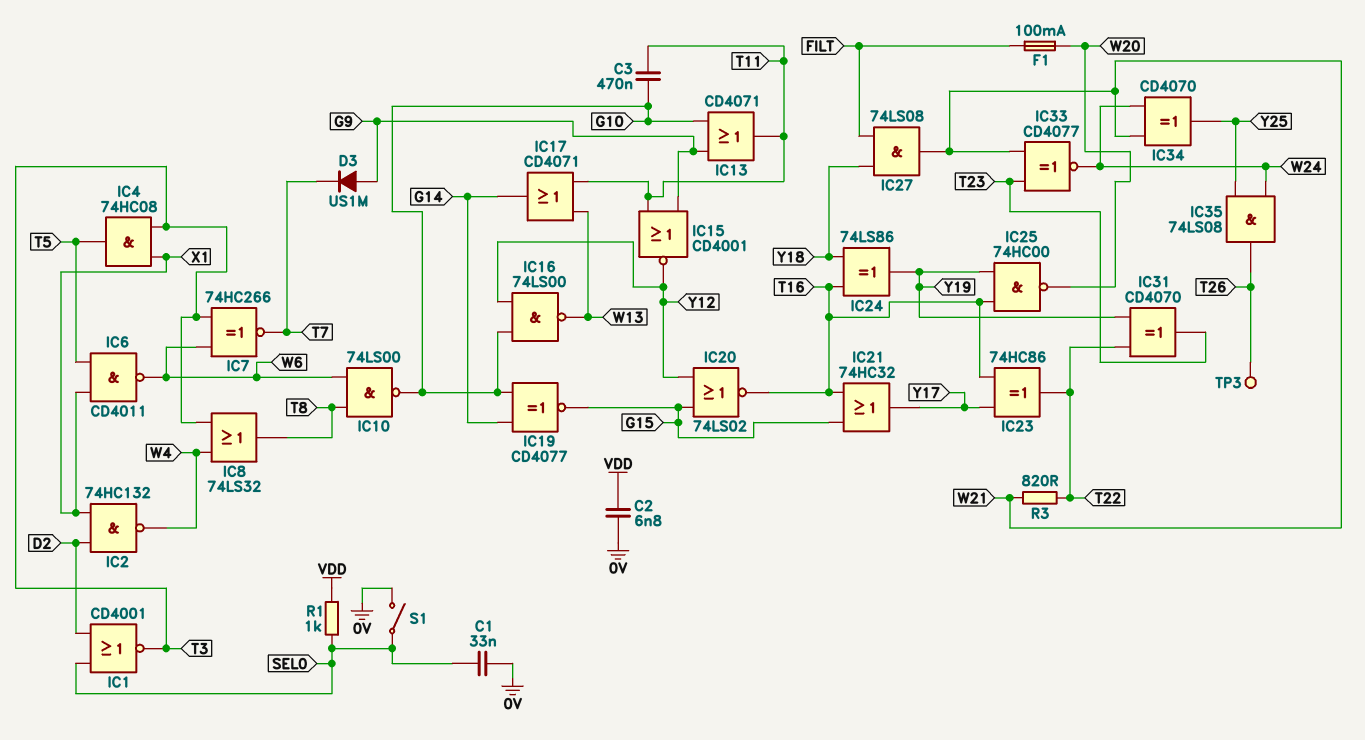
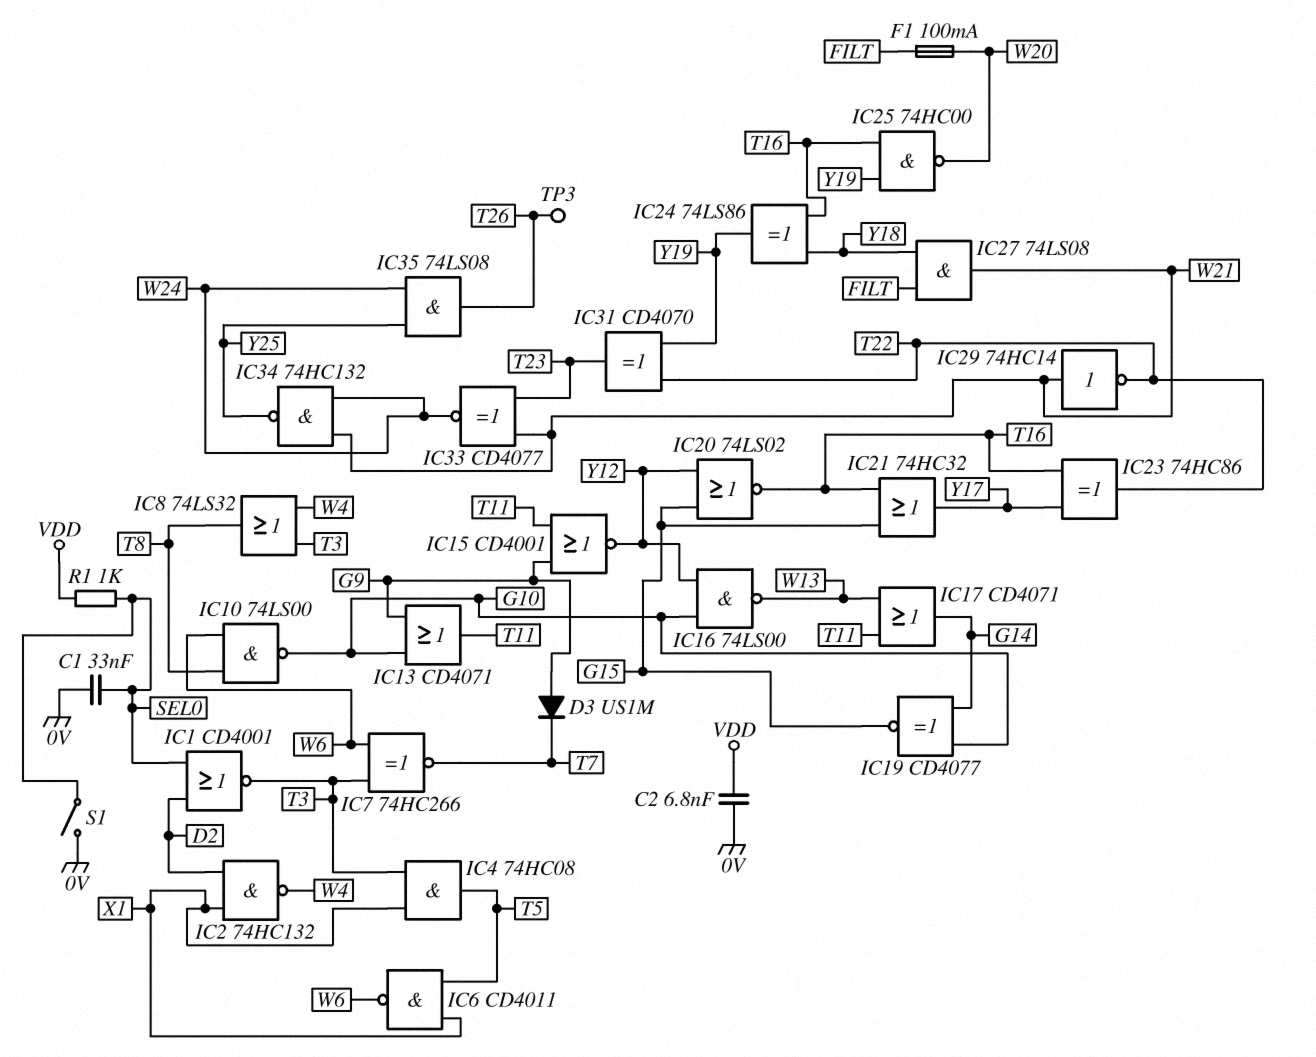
C3: 470nF (G10, T11) -> none
IC29: none -> NOT 74HC14 (in W21, out T22)
IC34: XOR CD4070 (in W21, in W24, out Y25) -> NAND 74HC132 (in W21, in W24, out Y25)
R3: 820 (T22, W21) -> none

